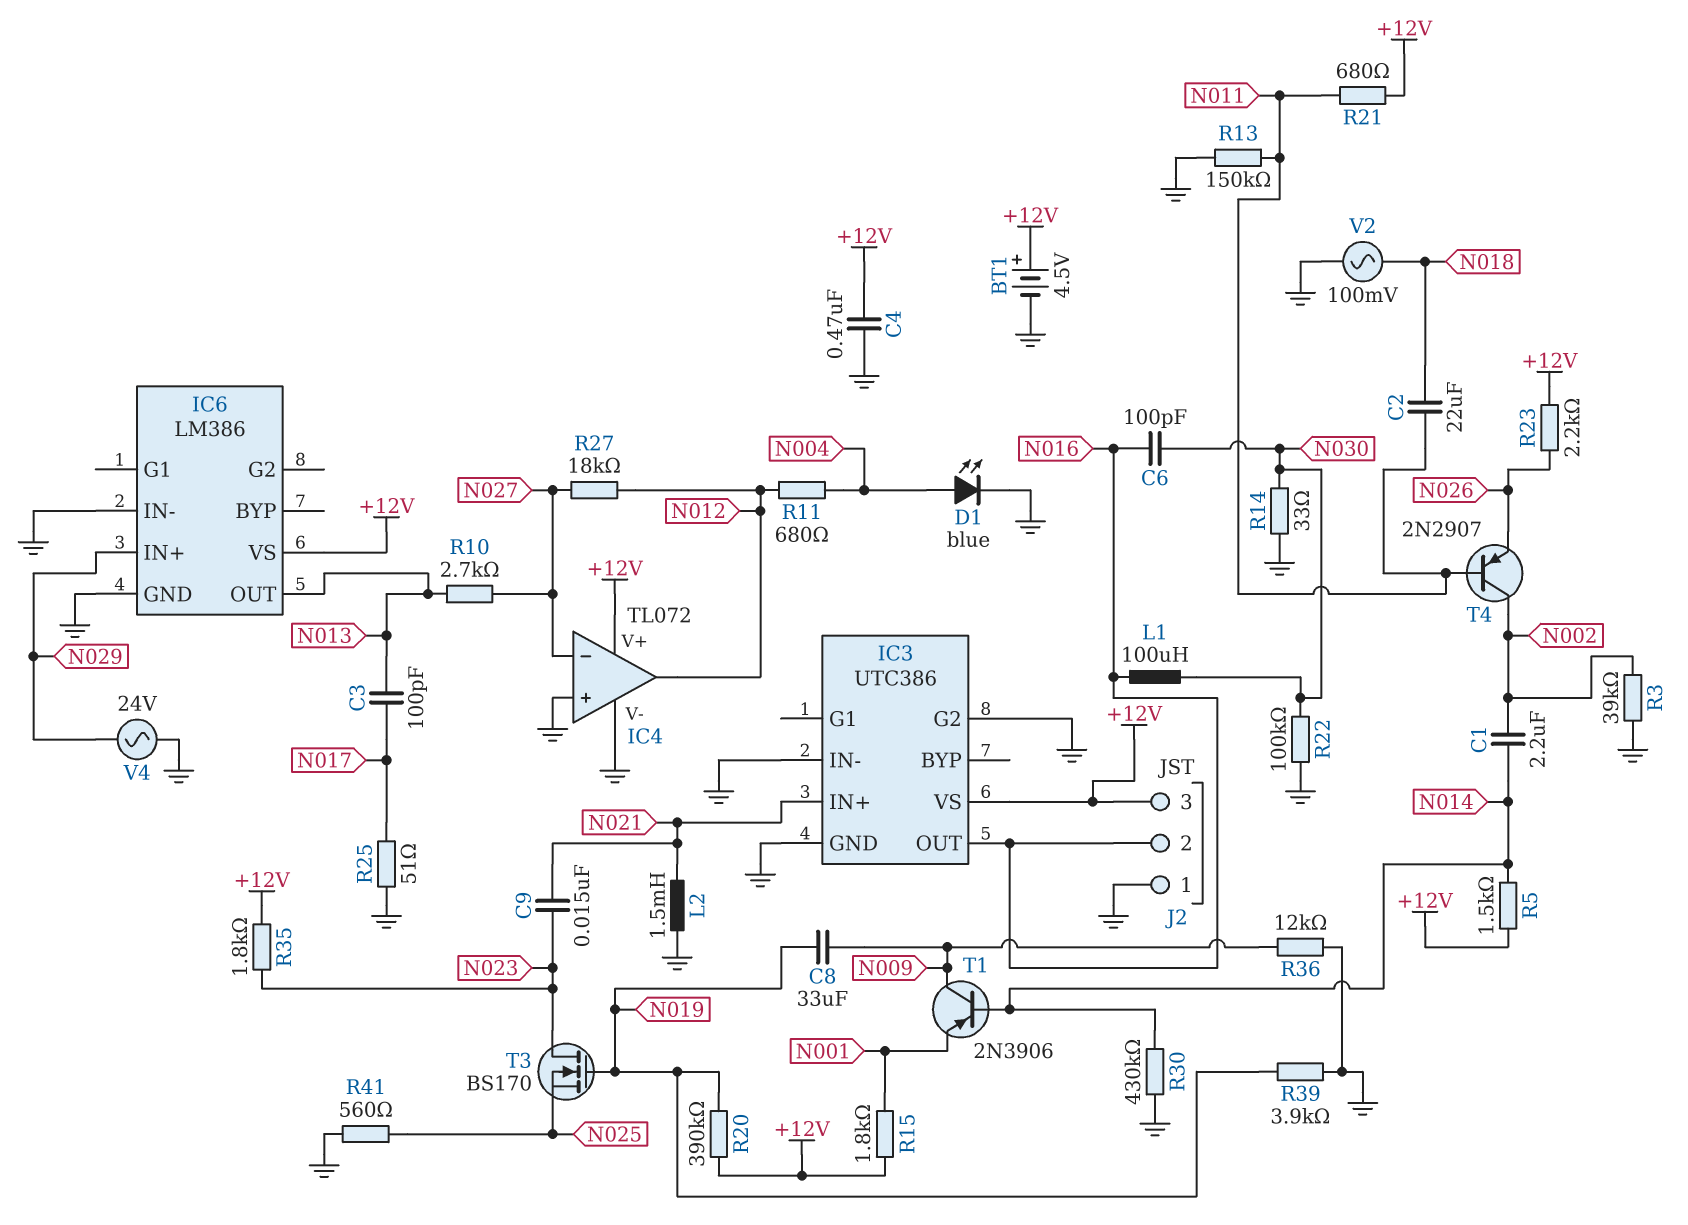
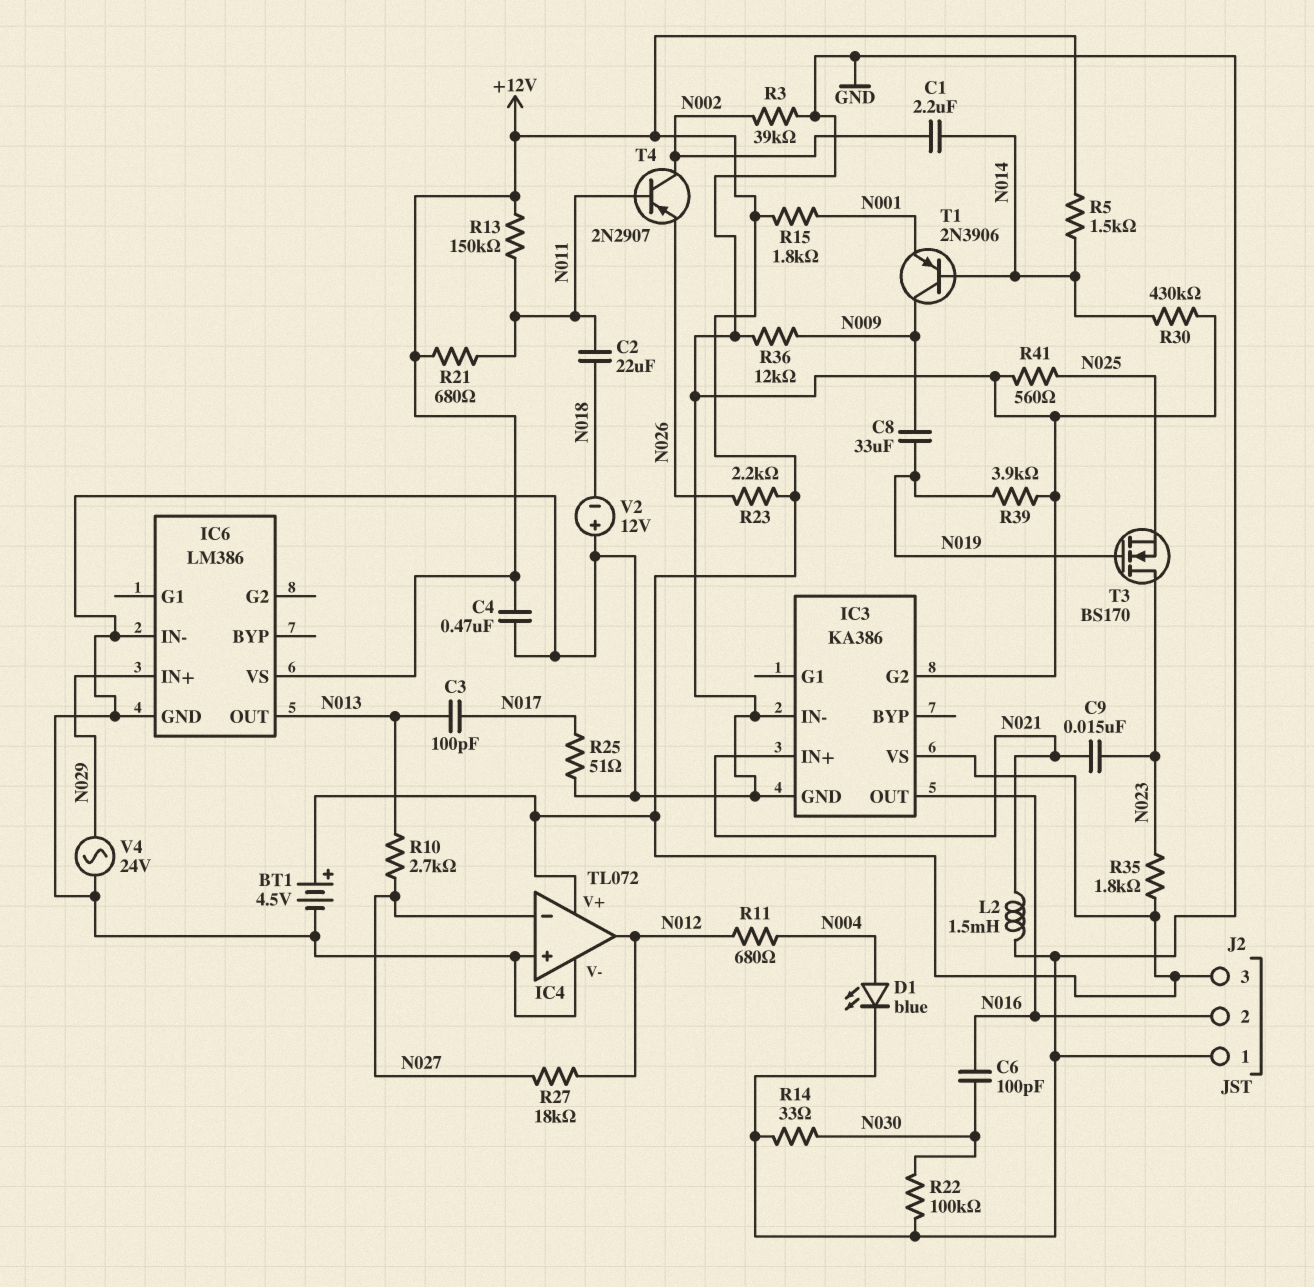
IC3: UTC386 -> KA386
L1: 100uH (N016, N030) -> none
R13: 150k (GND, N011) -> 150k (+12V, N011)
R20: 390k (+12V, N019) -> none
V2: AC 100mV (GND, N018) -> 12V (plus GND, minus N018)

